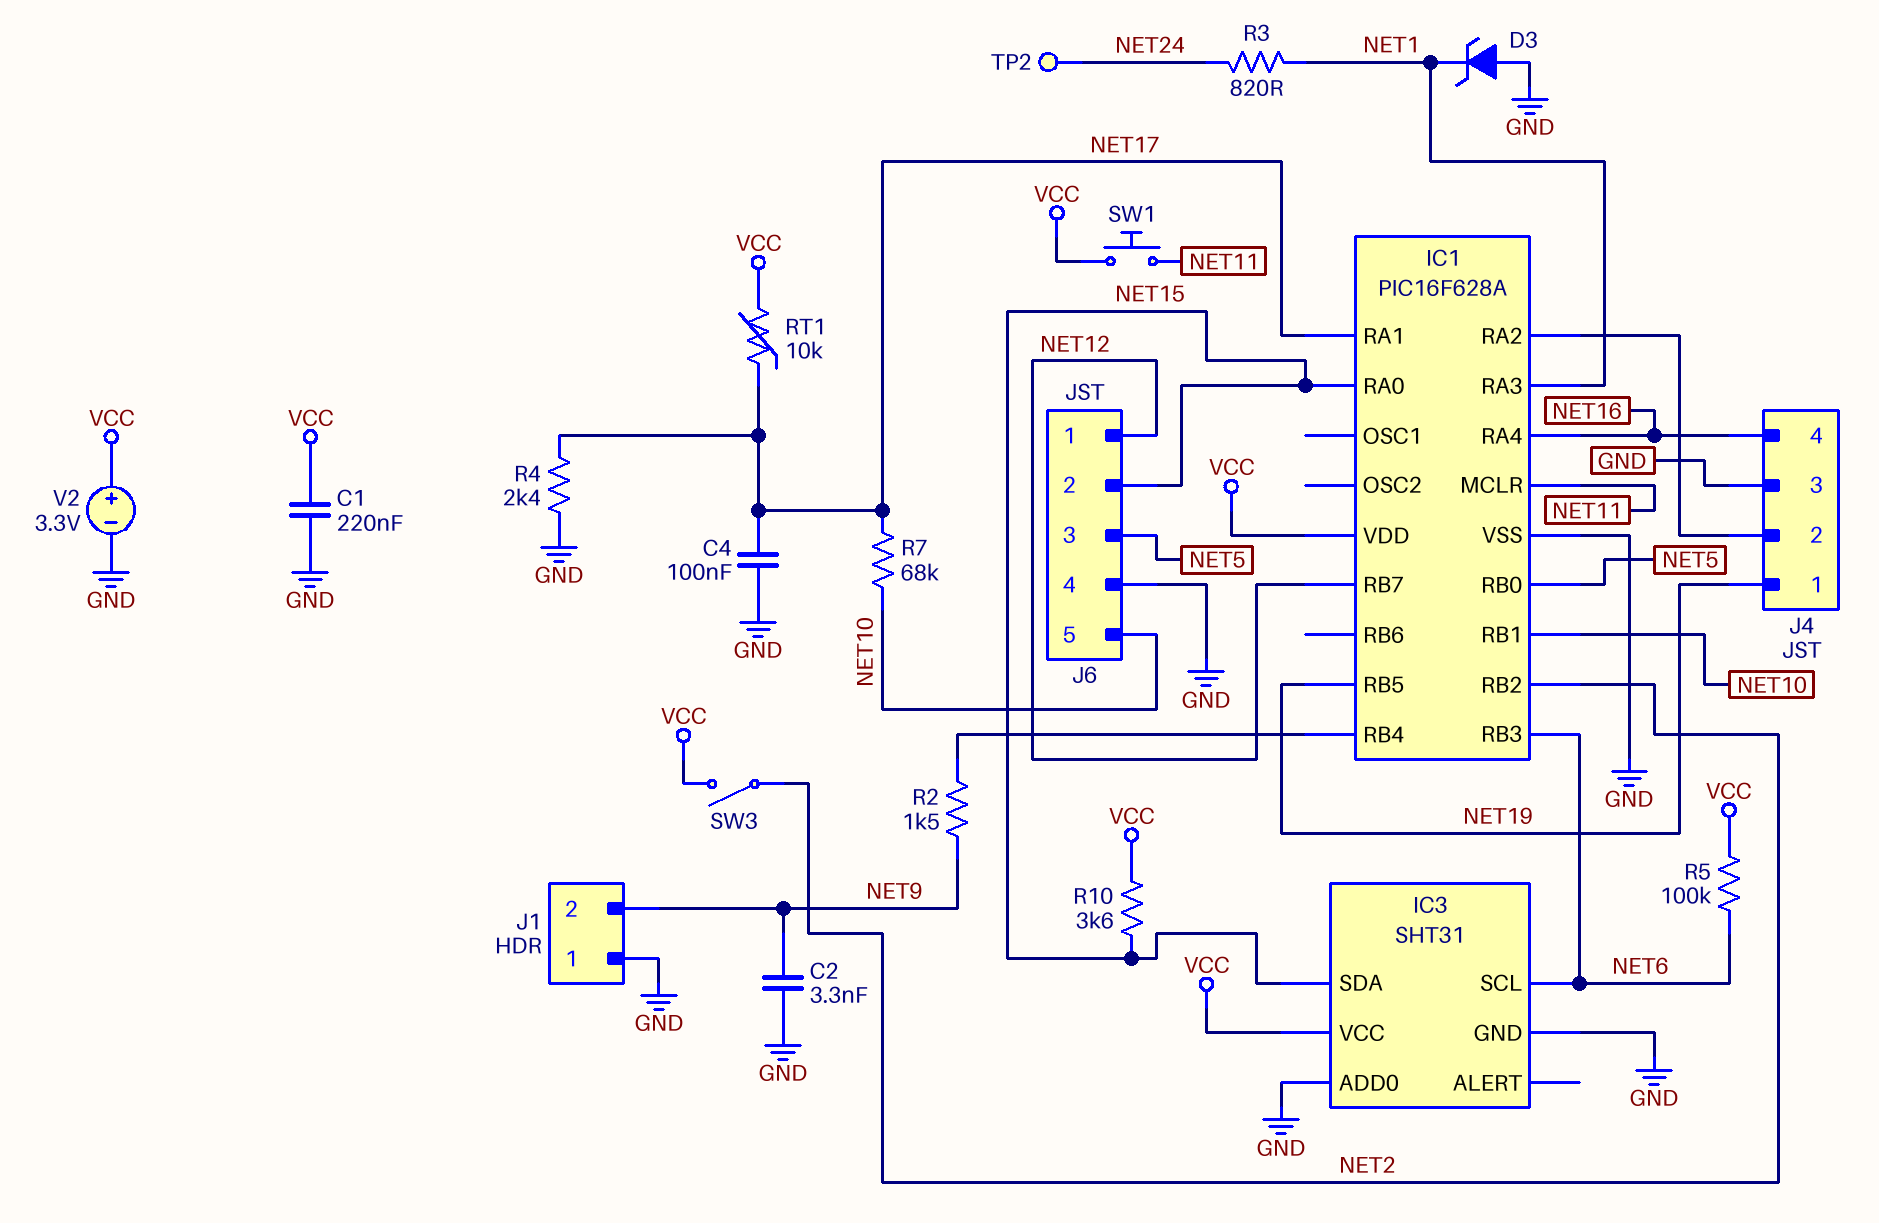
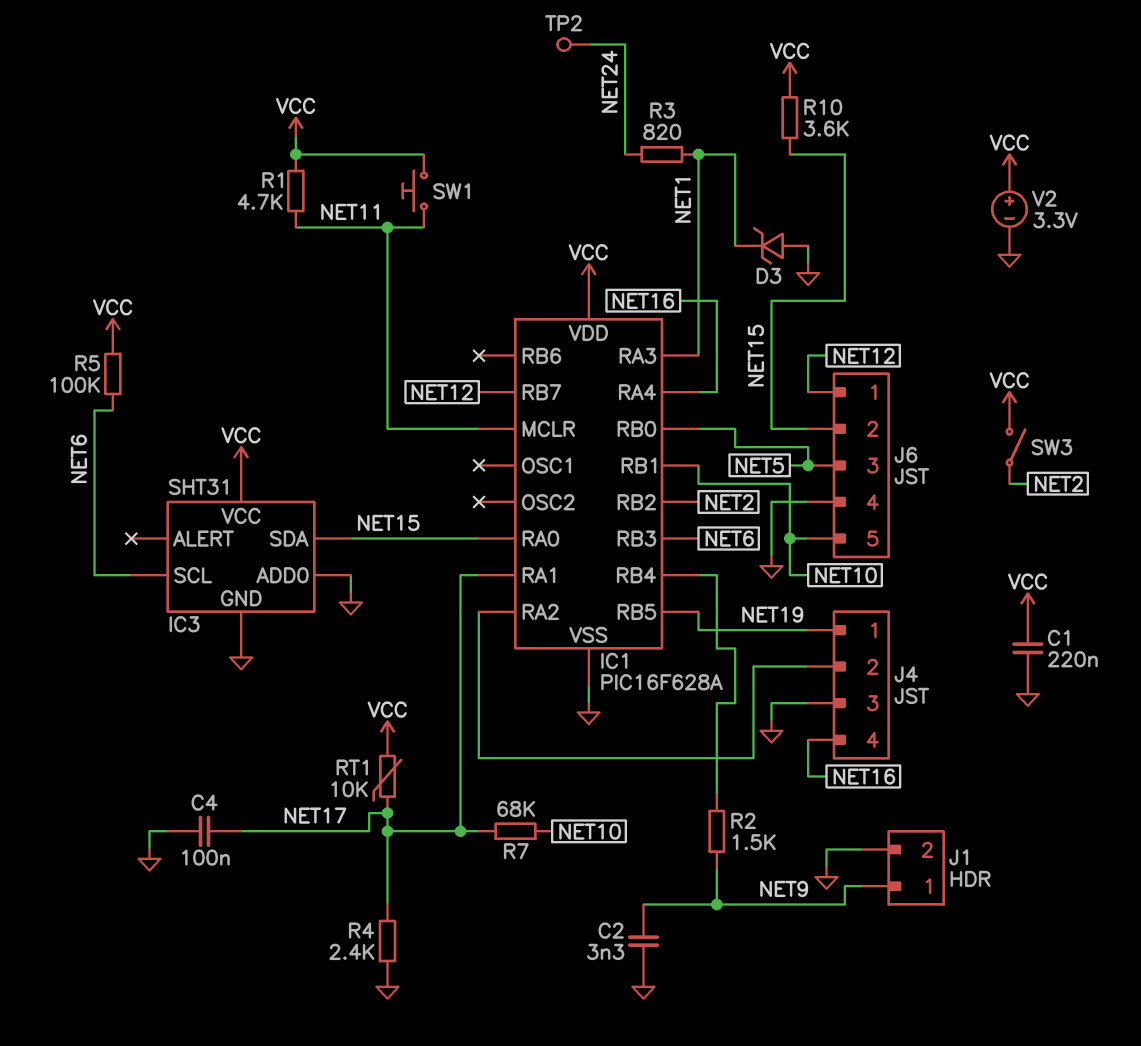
J1 pin 1: GND -> NET9
J1 pin 2: NET9 -> GND
R1: none -> 4.7k (NET11, VCC)

